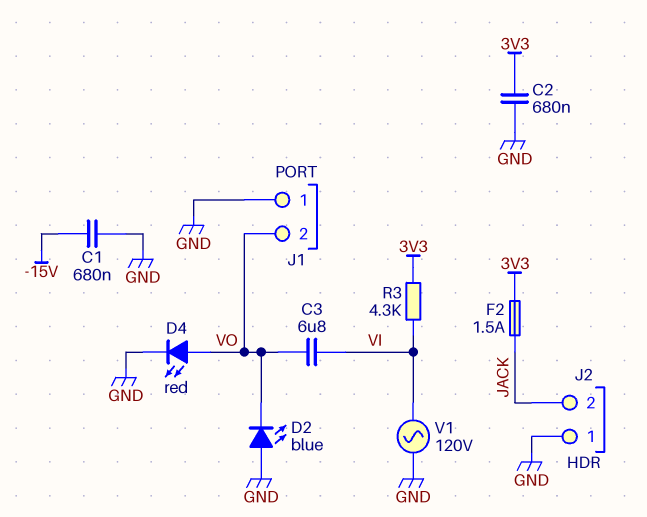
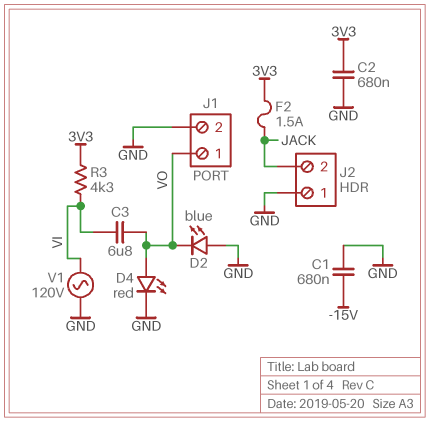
J1 pin 1: GND -> VO
J1 pin 2: VO -> GND

